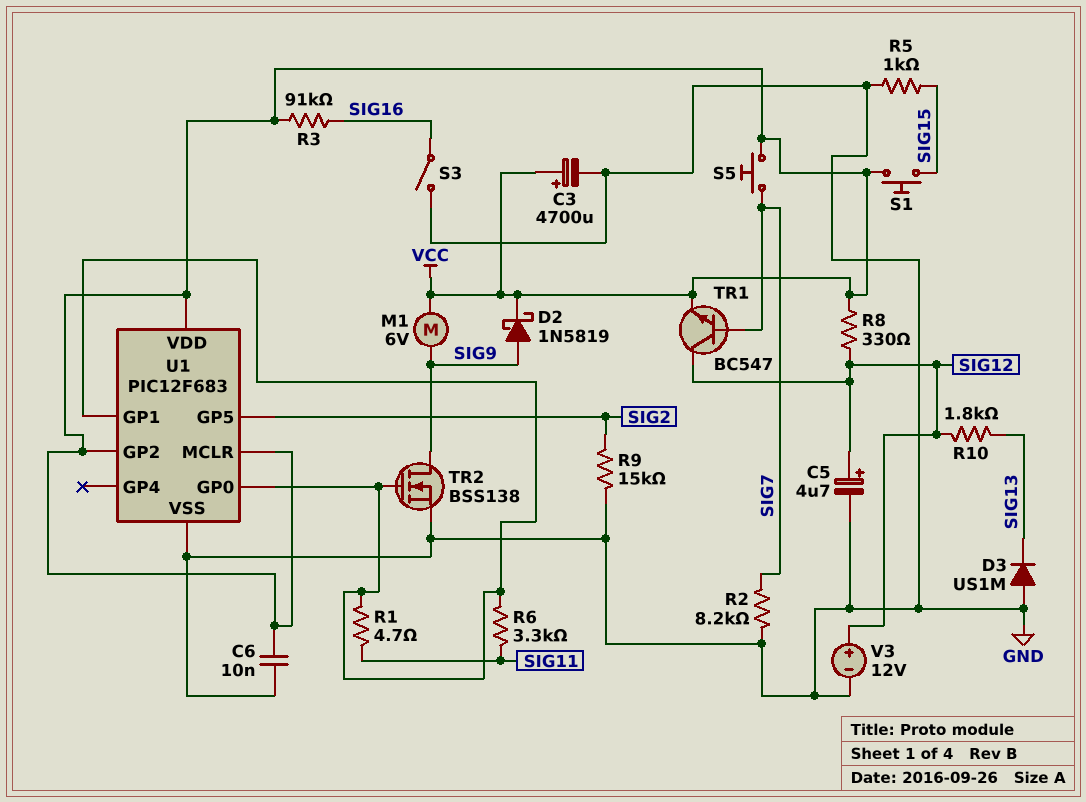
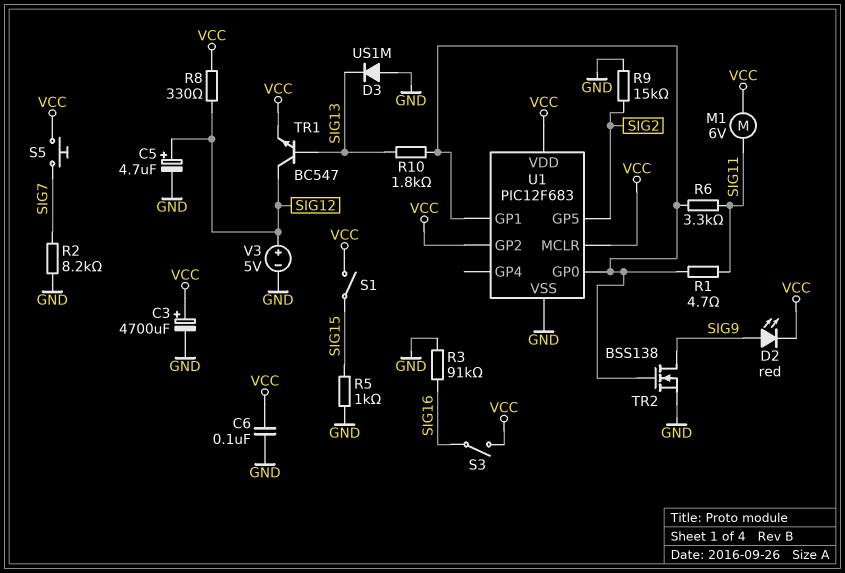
C6: 10nF (GND, VCC) -> 100nF (GND, VCC)
D2: schottky 1N5819 (A SIG9, K VCC) -> LED red (A SIG9, K VCC)
M1: motor 6V (SIG9, VCC) -> motor 6V (SIG11, VCC)
R3: 91k (SIG16, VCC) -> 91k (GND, SIG16)
R10: 1.8k (SIG12, SIG13) -> 1.8k (SIG13, U1/GP0)
S1: button (SIG15, VCC) -> switch (SIG15, VCC)
S3: switch (GND, SIG16) -> switch (SIG16, VCC)
TR1: NPN BC547 (B SIG7, C SIG12, E VCC) -> NPN BC547 (B SIG13, C SIG12, E VCC)
V3: 12V (plus SIG12, minus GND) -> 5V (plus SIG12, minus GND)

